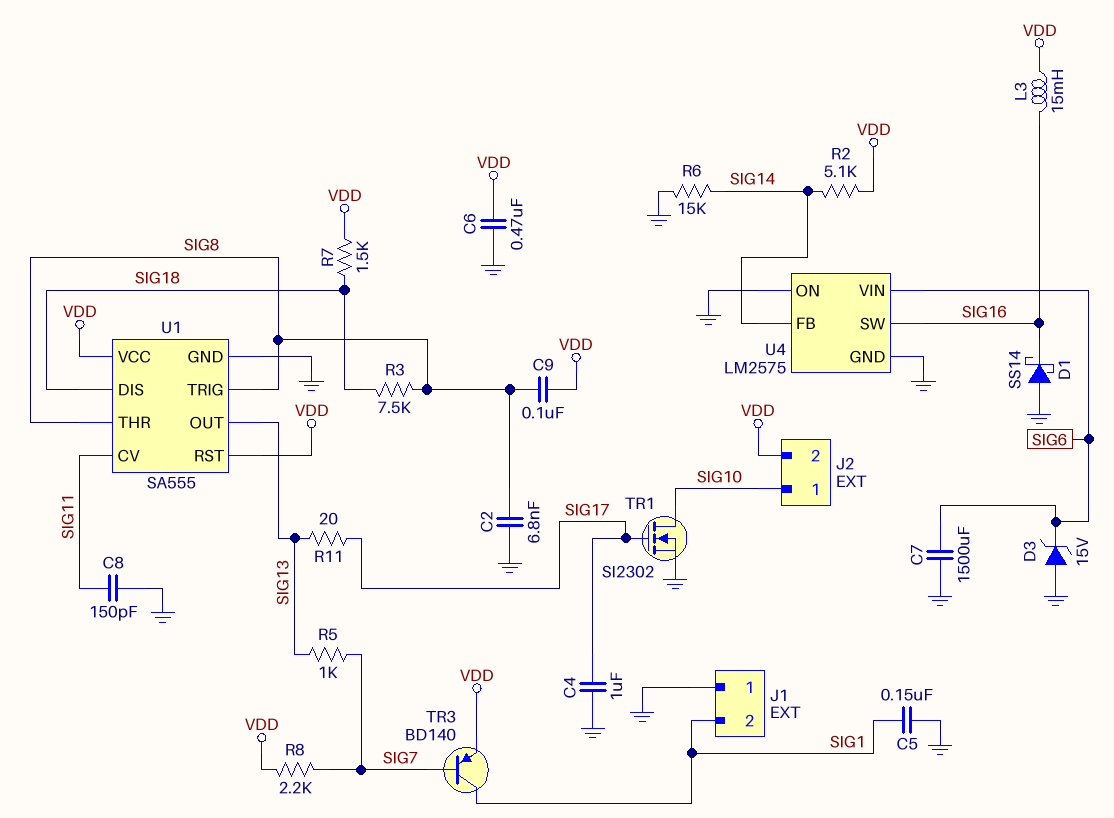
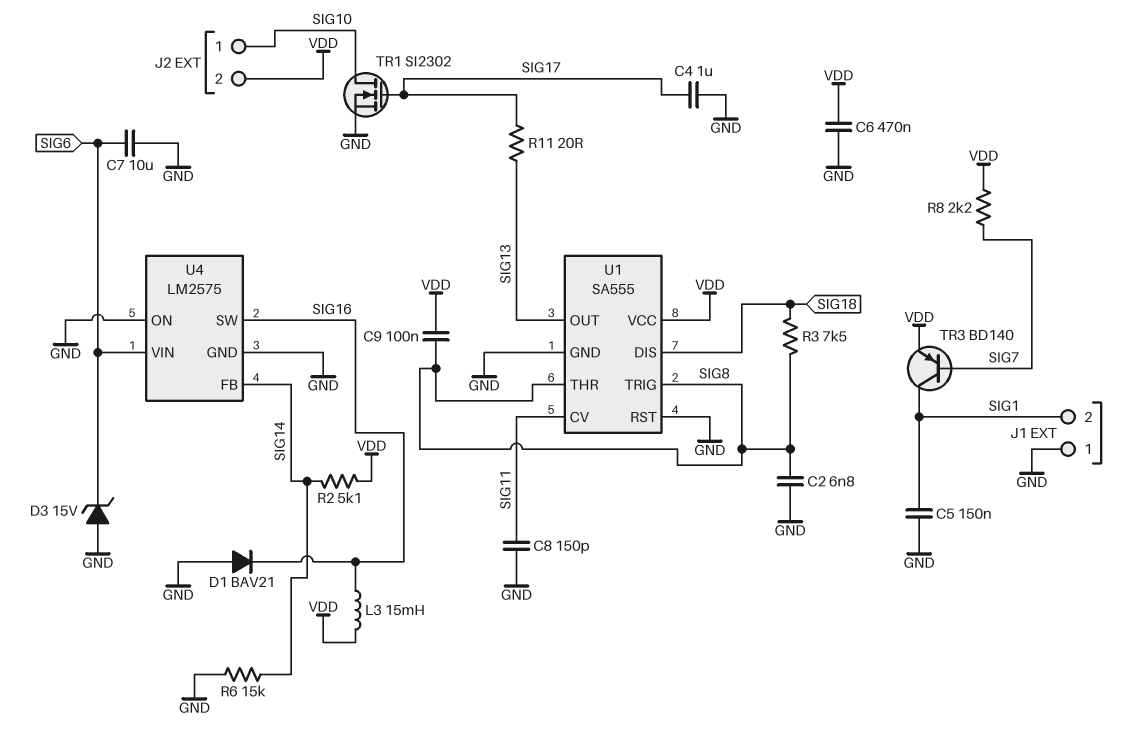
C7: 1500uF (GND, SIG6) -> 10uF (GND, SIG6)
D1: schottky SS14 (A GND, K SIG16) -> diode BAV21 (A GND, K SIG16)
R5: 1k (SIG7, SIG13) -> none
R7: 1.5k (SIG18, VDD) -> none
U1 pin RST: VDD -> GND

